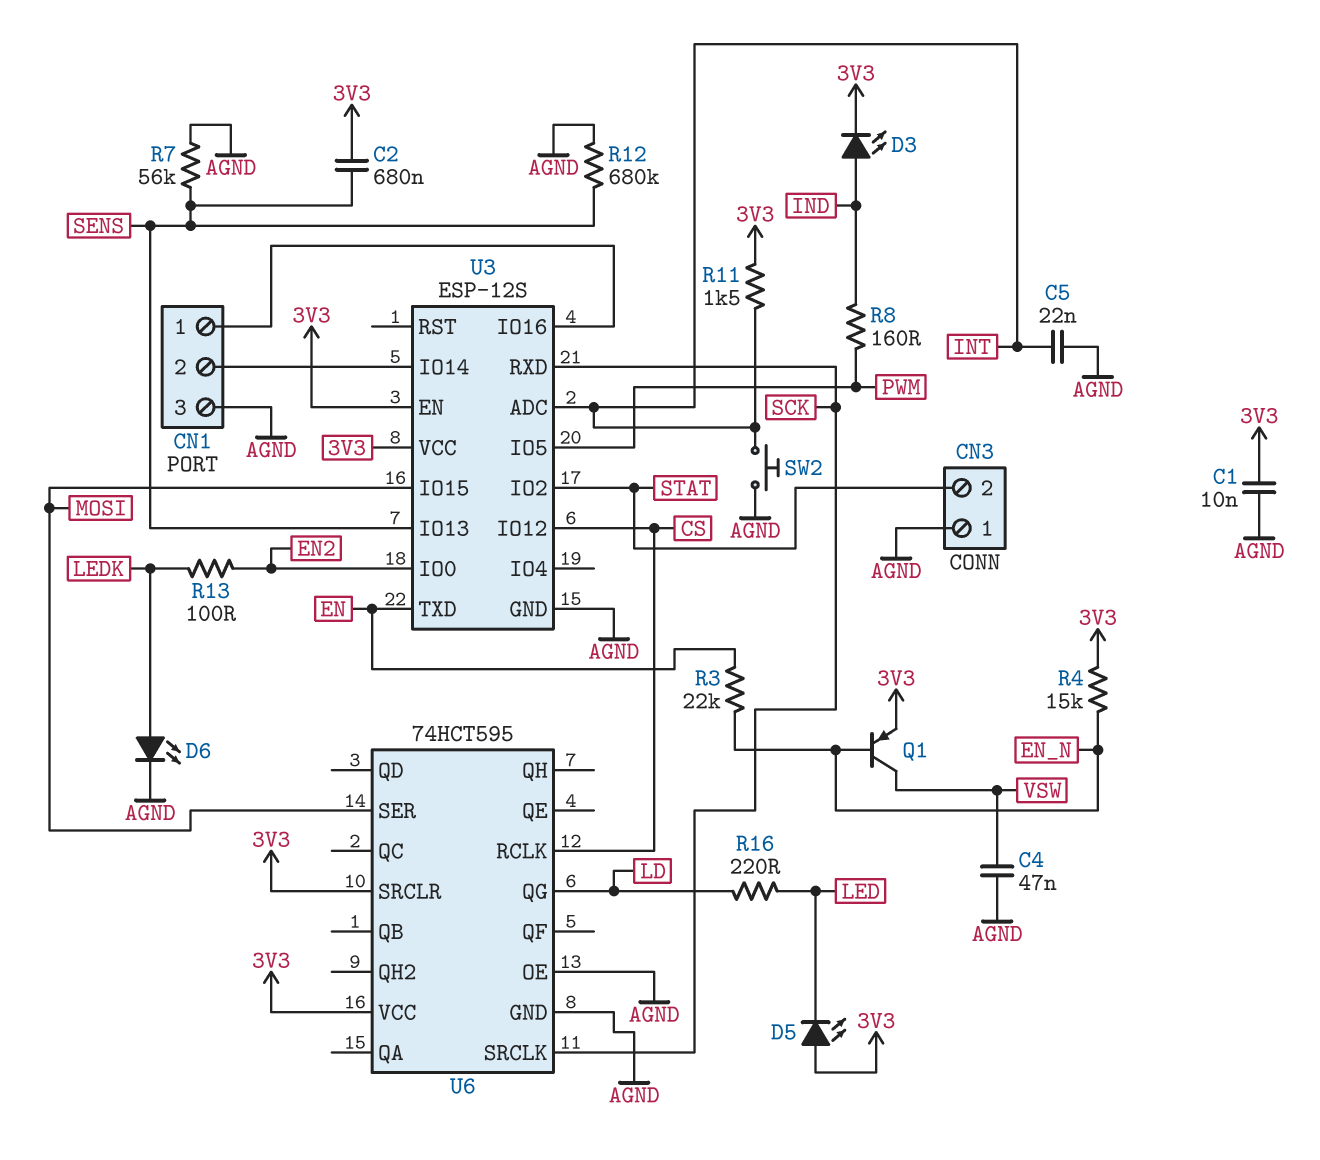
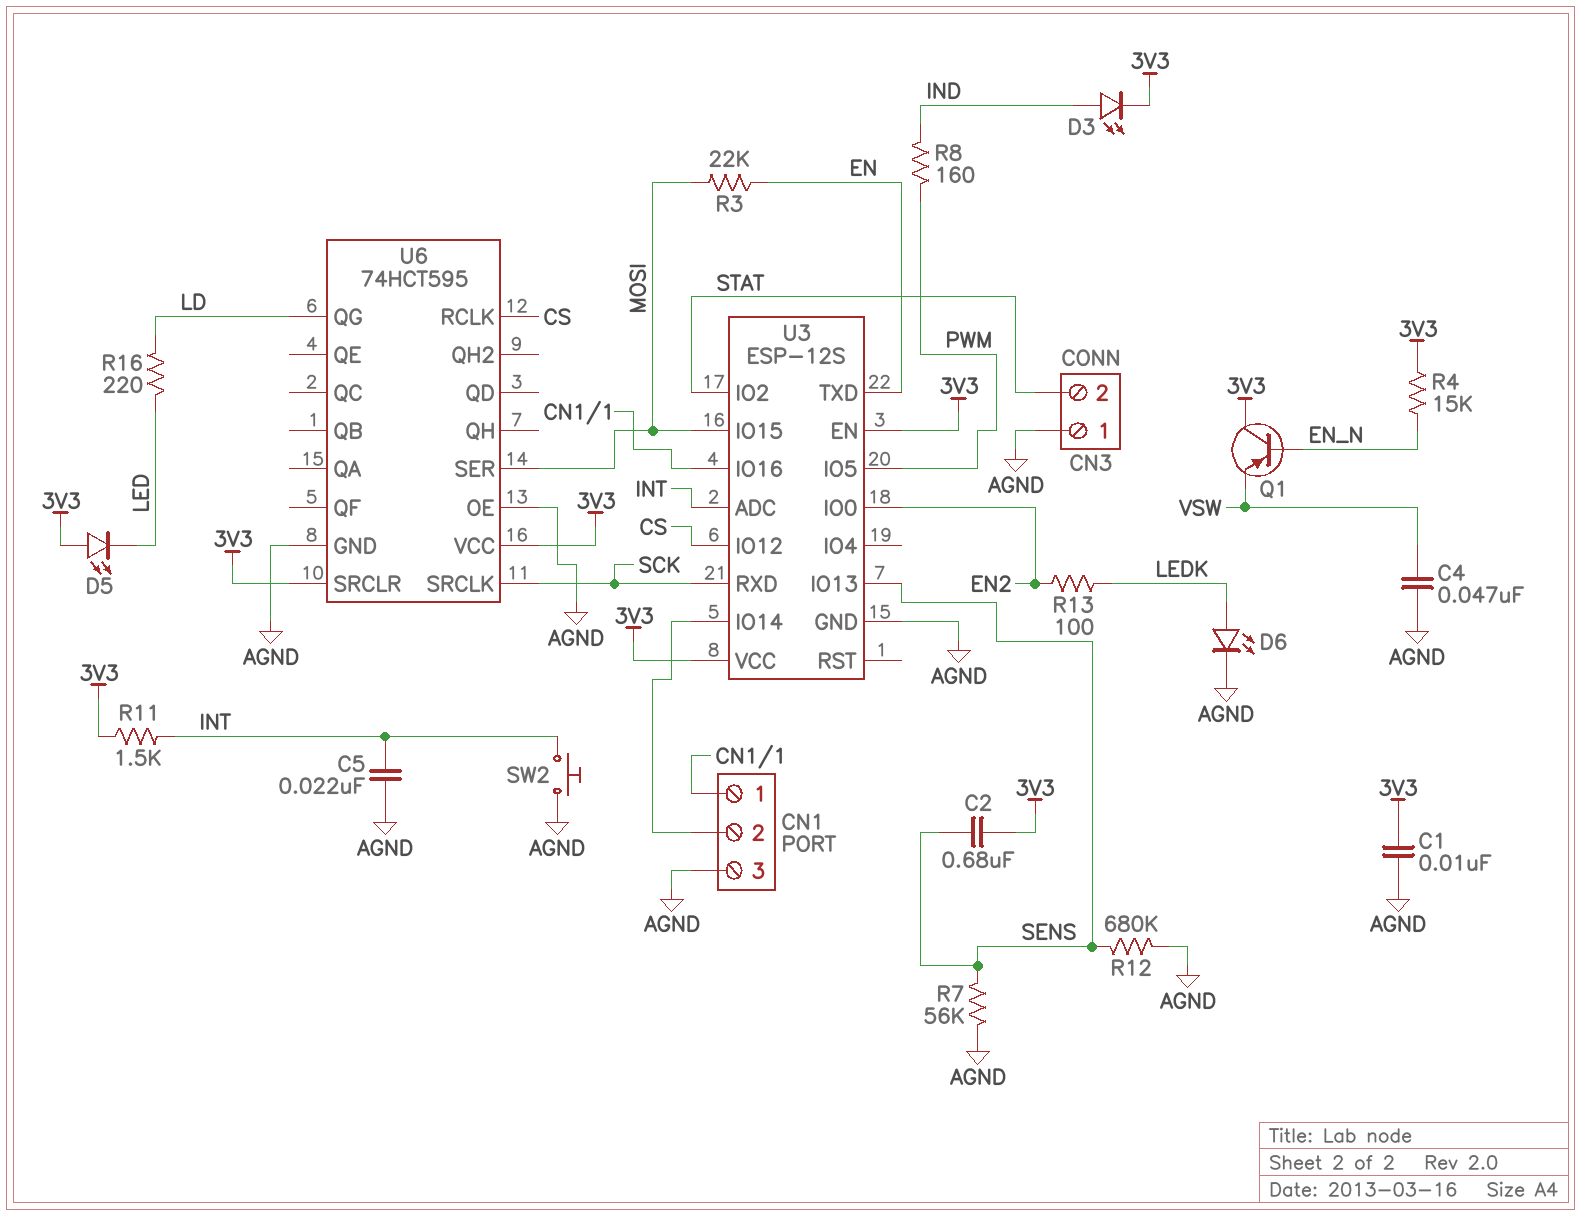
Q1: PNP (B EN_N, C VSW, E 3V3) -> PNP (B EN_N, C 3V3, E VSW)
R3: 22k (EN, EN_N) -> 22k (EN, MOSI)

